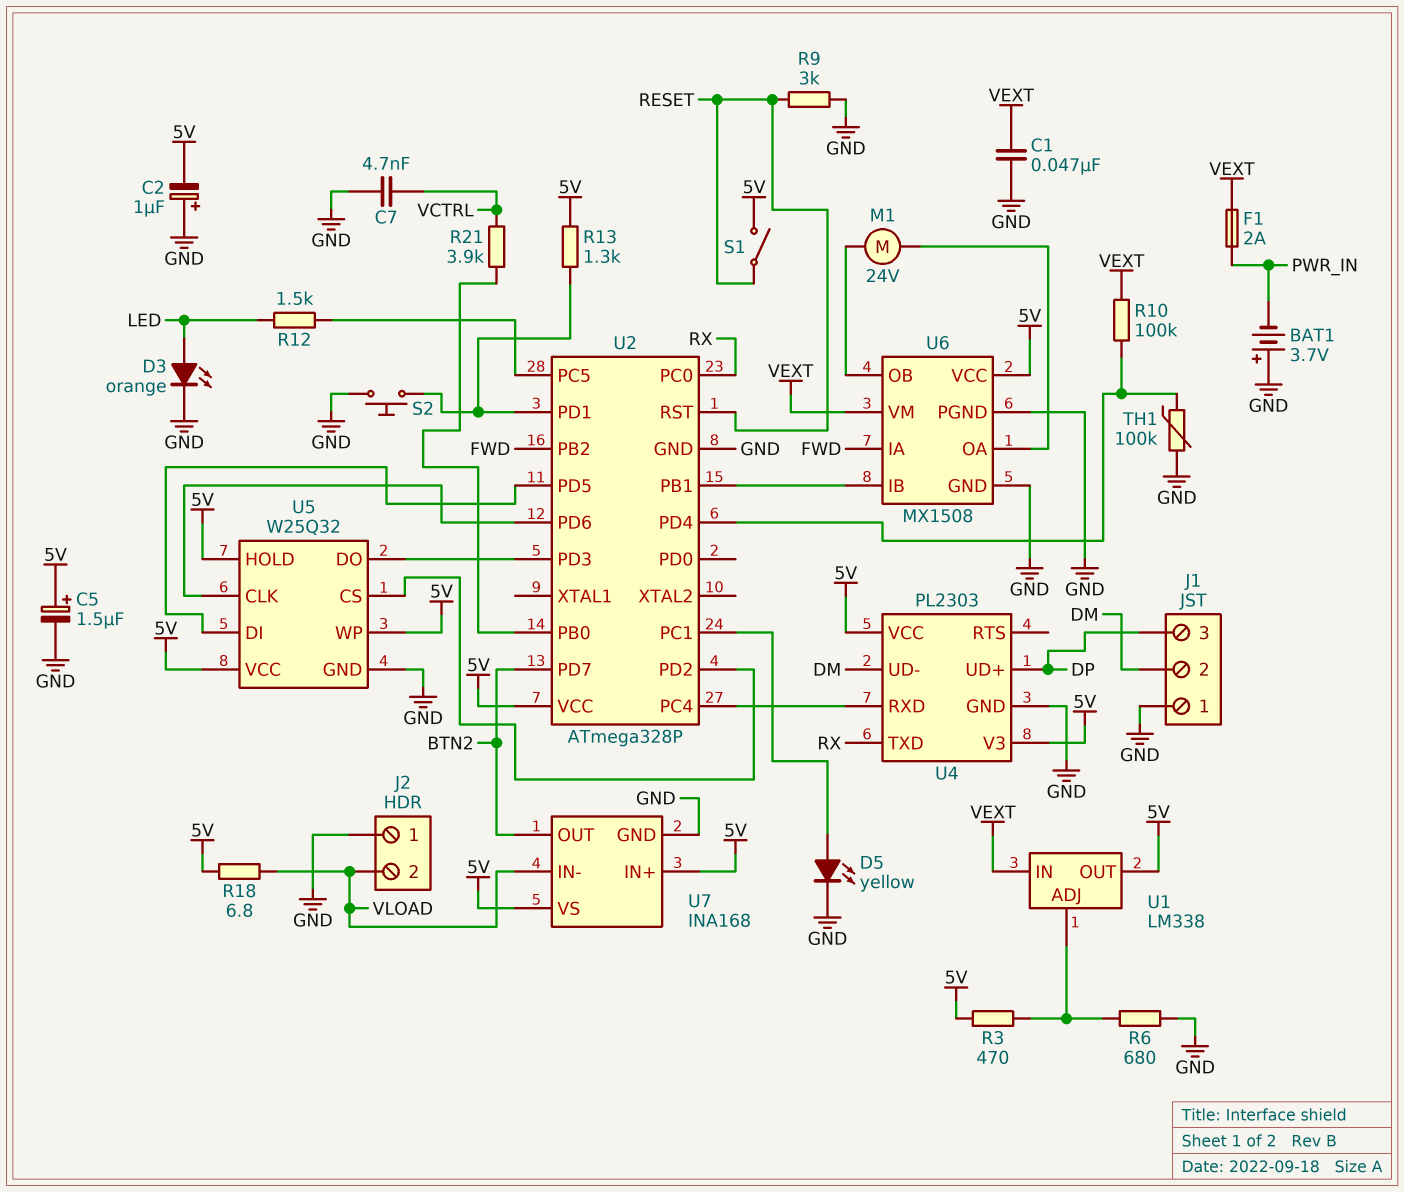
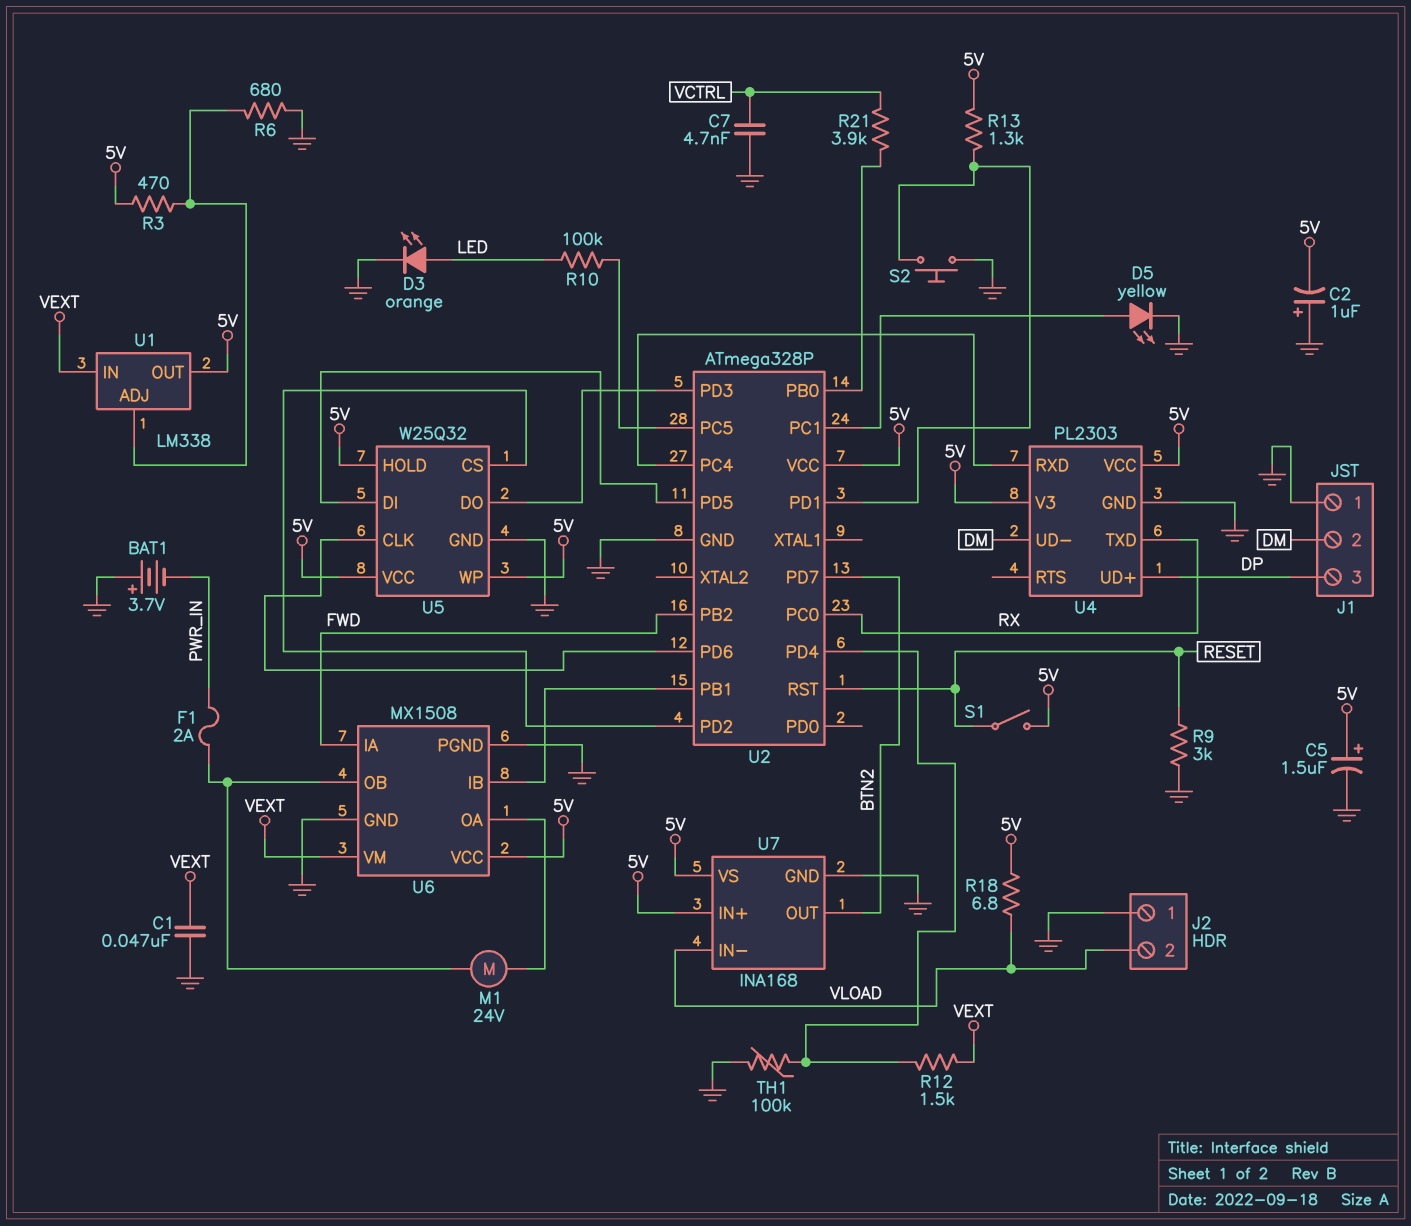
F1: 2A (PWR_IN, VEXT) -> 2A (PWR_IN, U6/OB)
R10: 100k (U2/PD4, VEXT) -> 100k (LED, U2/PC5)
R12: 1.5k (LED, U2/PC5) -> 1.5k (U2/PD4, VEXT)

